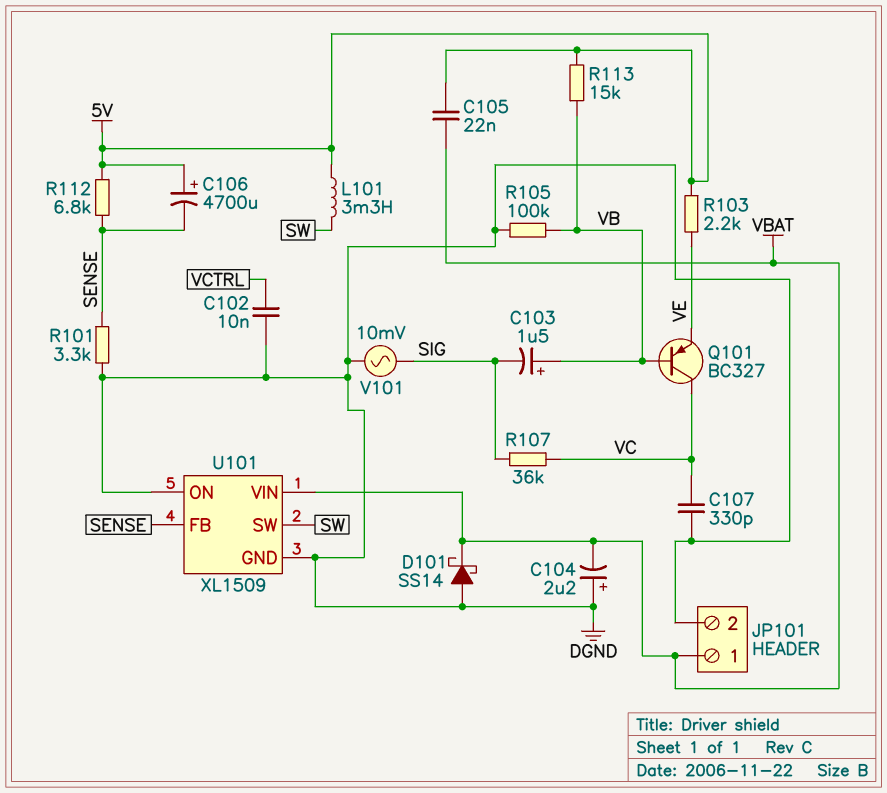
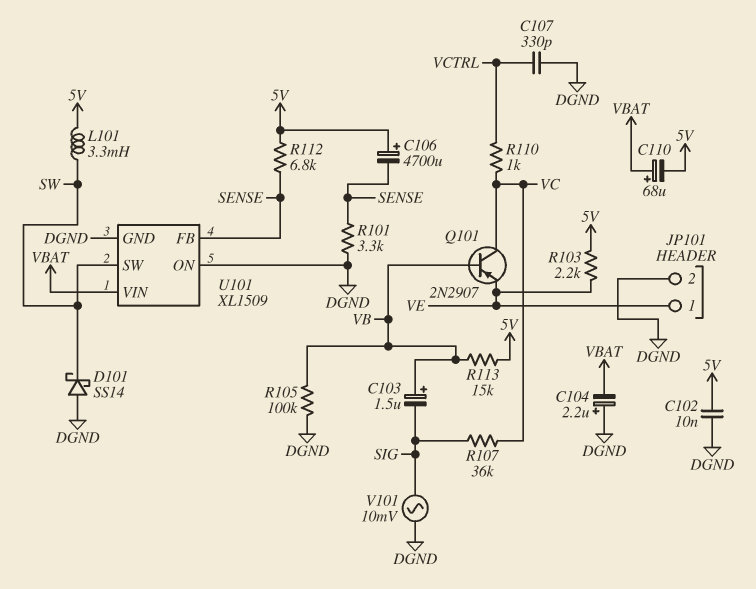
C102: 10nF (DGND, VCTRL) -> 10nF (5V, DGND)
C105: 22nF (5V, VBAT) -> none
C107: 330pF (DGND, VC) -> 330pF (DGND, VCTRL)
C110: none -> 68uF (plus VBAT, minus 5V)
D101: schottky SS14 (A DGND, K VBAT) -> schottky SS14 (A DGND, K SW)
JP101 pin 1: VBAT -> VE
Q101: PNP BC327 (B VB, C VC, E VE) -> PNP 2N2907 (B VB, C VC, E VE)
R110: none -> 1k (VC, VCTRL)

